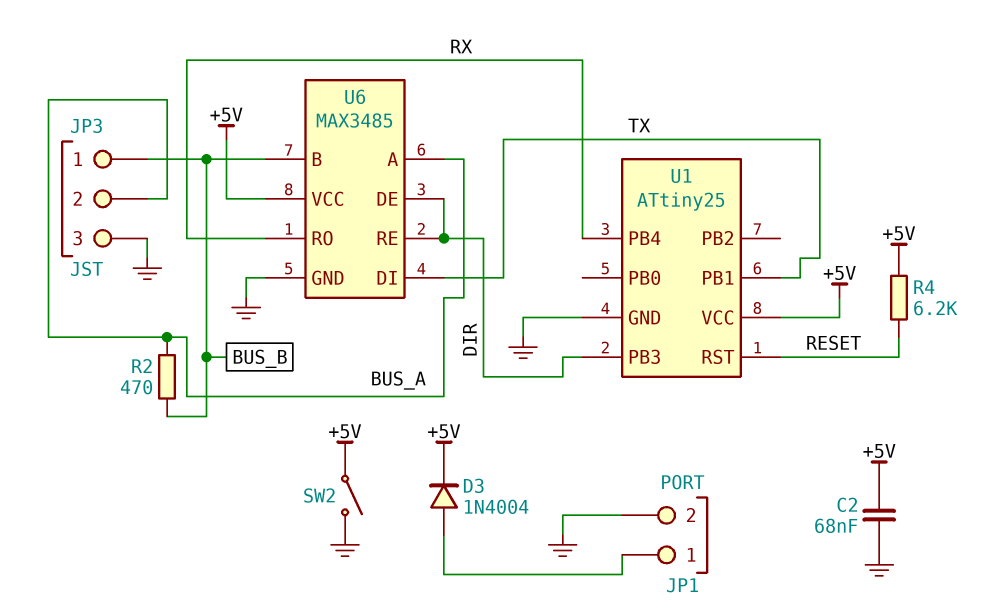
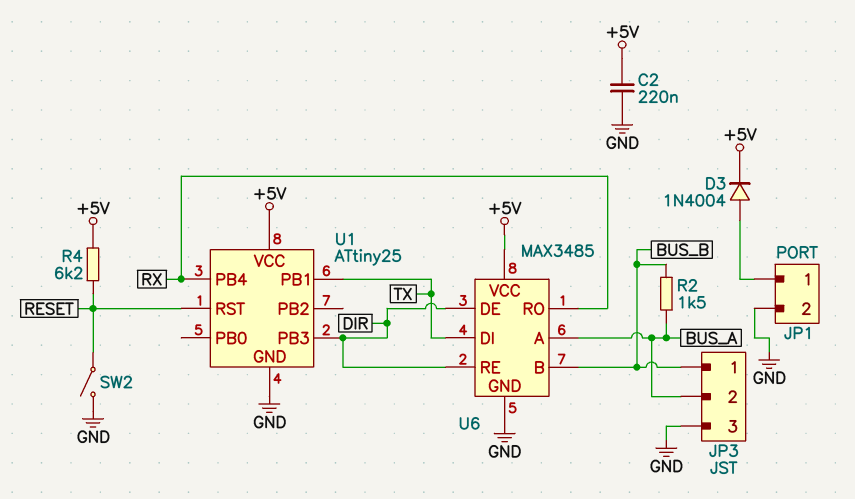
C2: 68nF (+5V, GND) -> 220nF (+5V, GND)
R2: 470 (BUS_A, BUS_B) -> 1.5k (BUS_A, BUS_B)
SW2: switch (+5V, GND) -> switch (GND, RESET)

